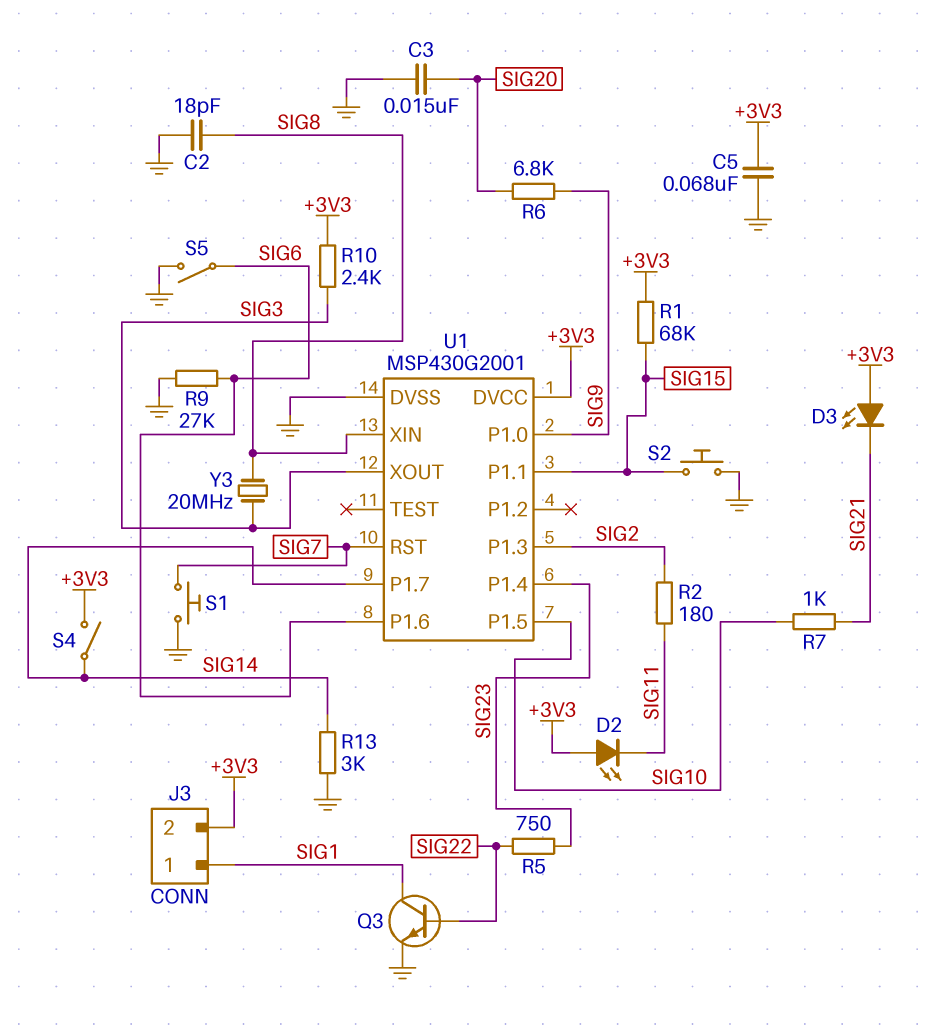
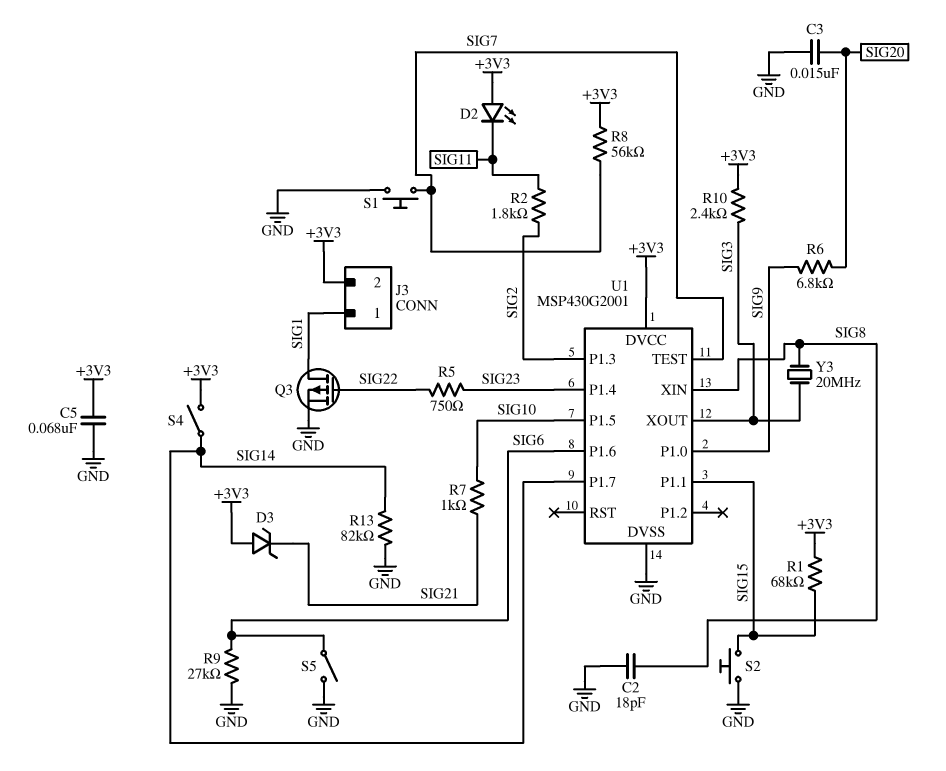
D3: LED (A +3V3, K SIG21) -> zener (A +3V3, K SIG21)
Q3: NPN (B SIG22, C SIG1, E GND) -> PMOS (G SIG22, D SIG1, S GND)
R2: 180 (SIG2, SIG11) -> 1.8k (SIG2, SIG11)
R8: none -> 56k (+3V3, SIG7)
R13: 3k (GND, SIG14) -> 82k (GND, SIG14)
U1 pin RST: SIG7 -> none
U1 pin TEST: none -> SIG7

